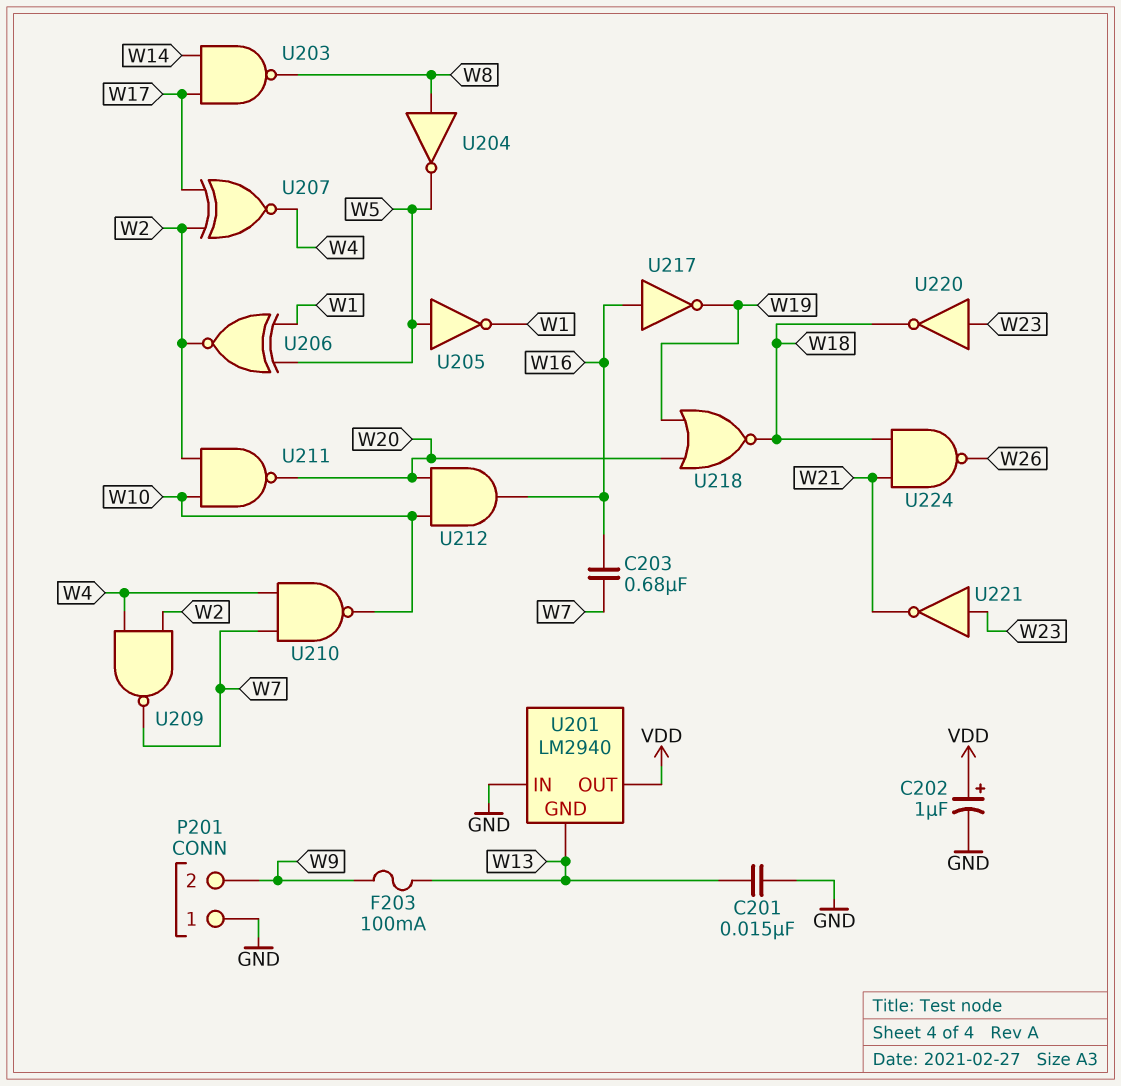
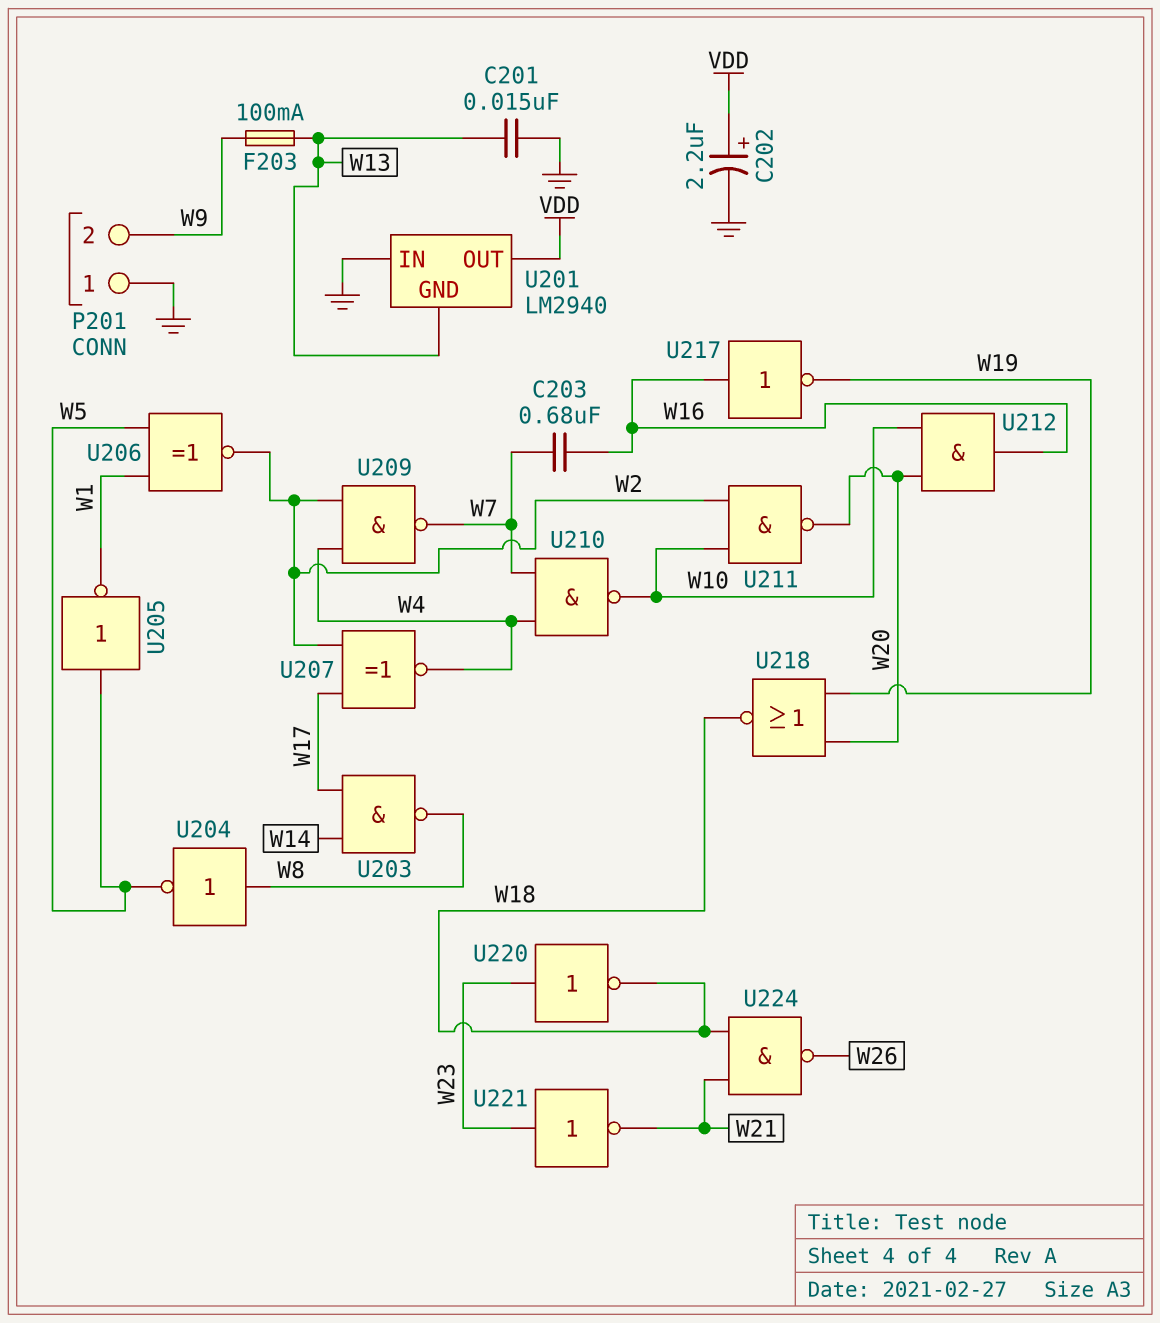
C202: 1uF (plus VDD, minus GND) -> 2.2uF (plus VDD, minus GND)

